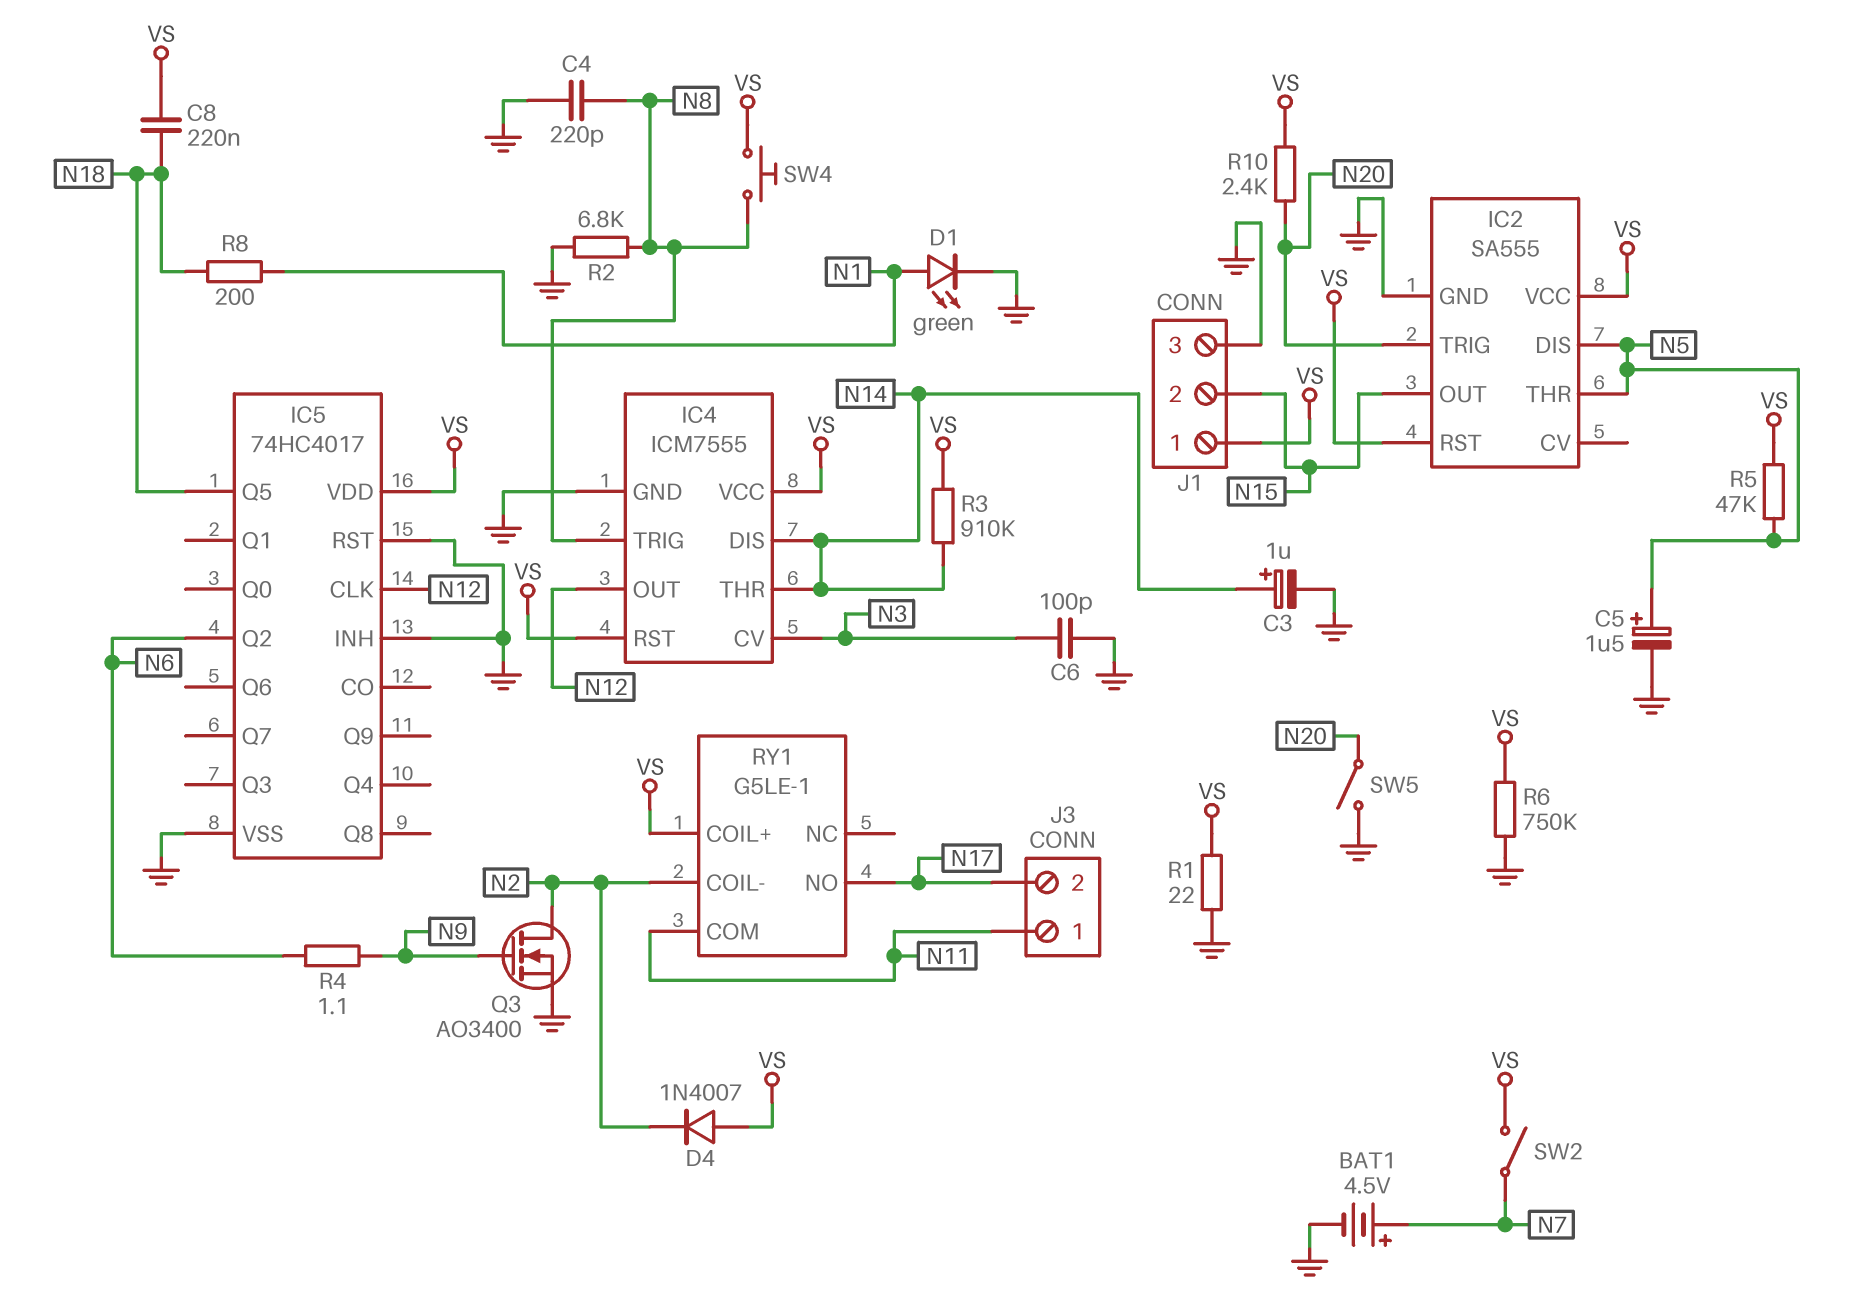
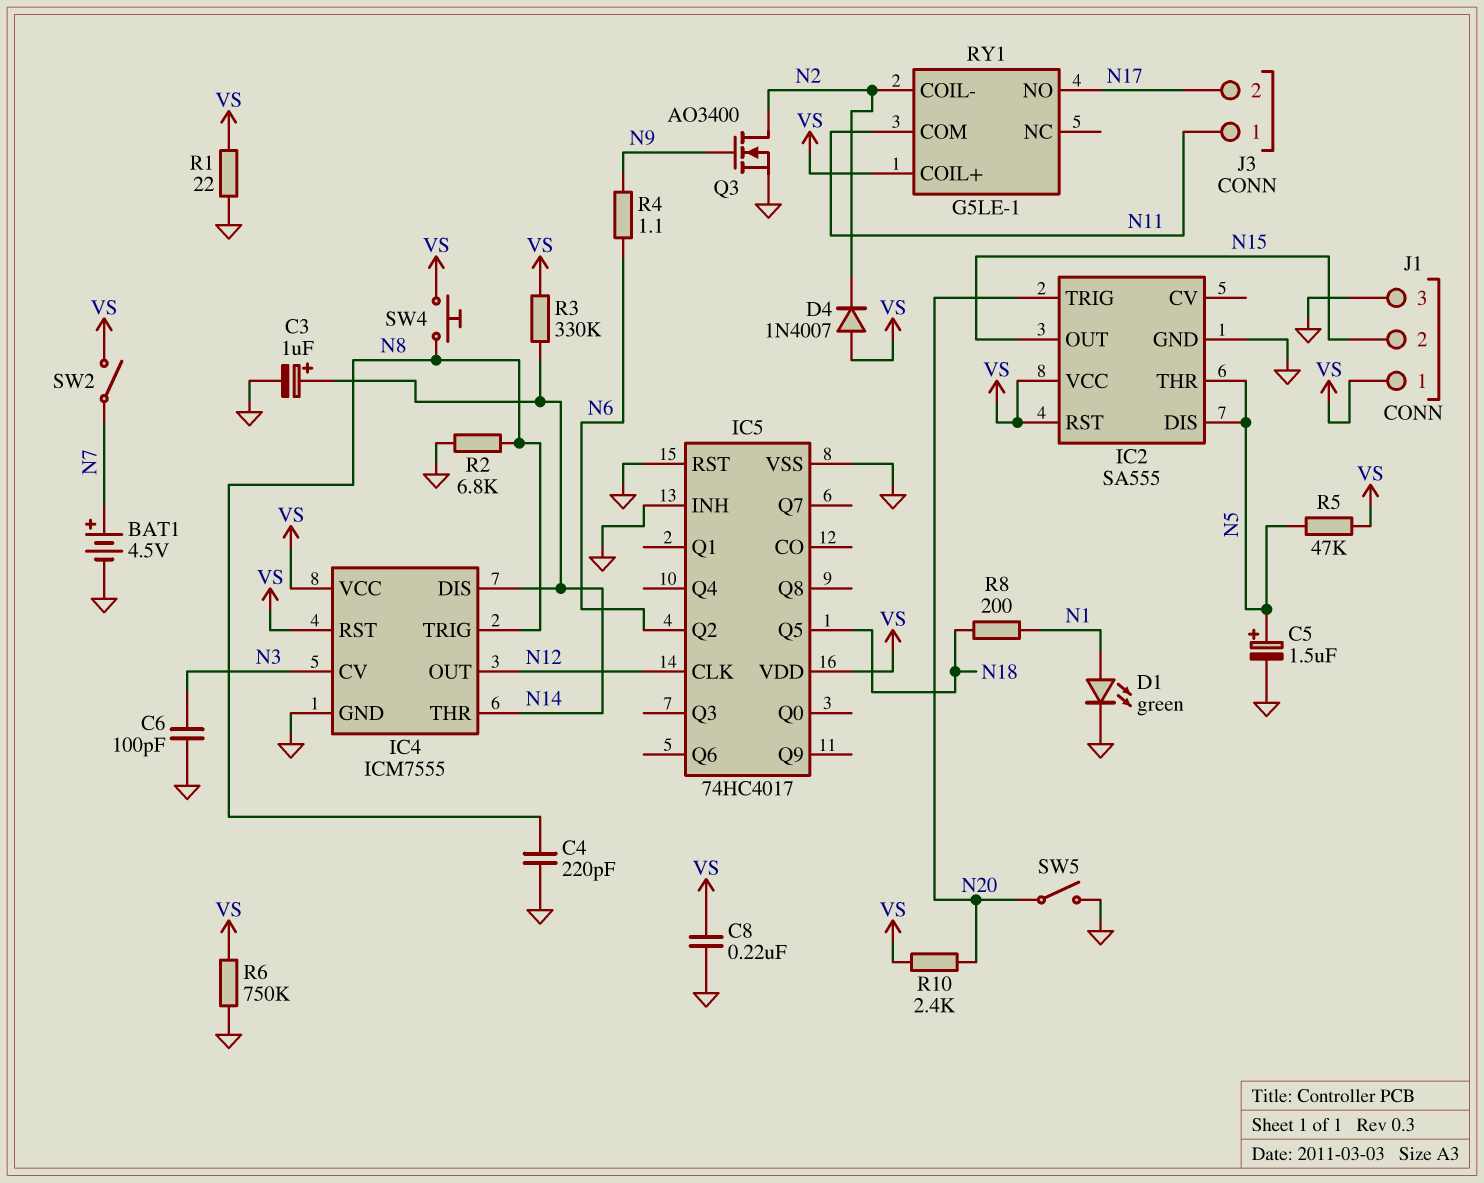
C8: 220nF (N18, VS) -> 220nF (GND, VS)
R3: 910k (N14, VS) -> 330k (N14, VS)

